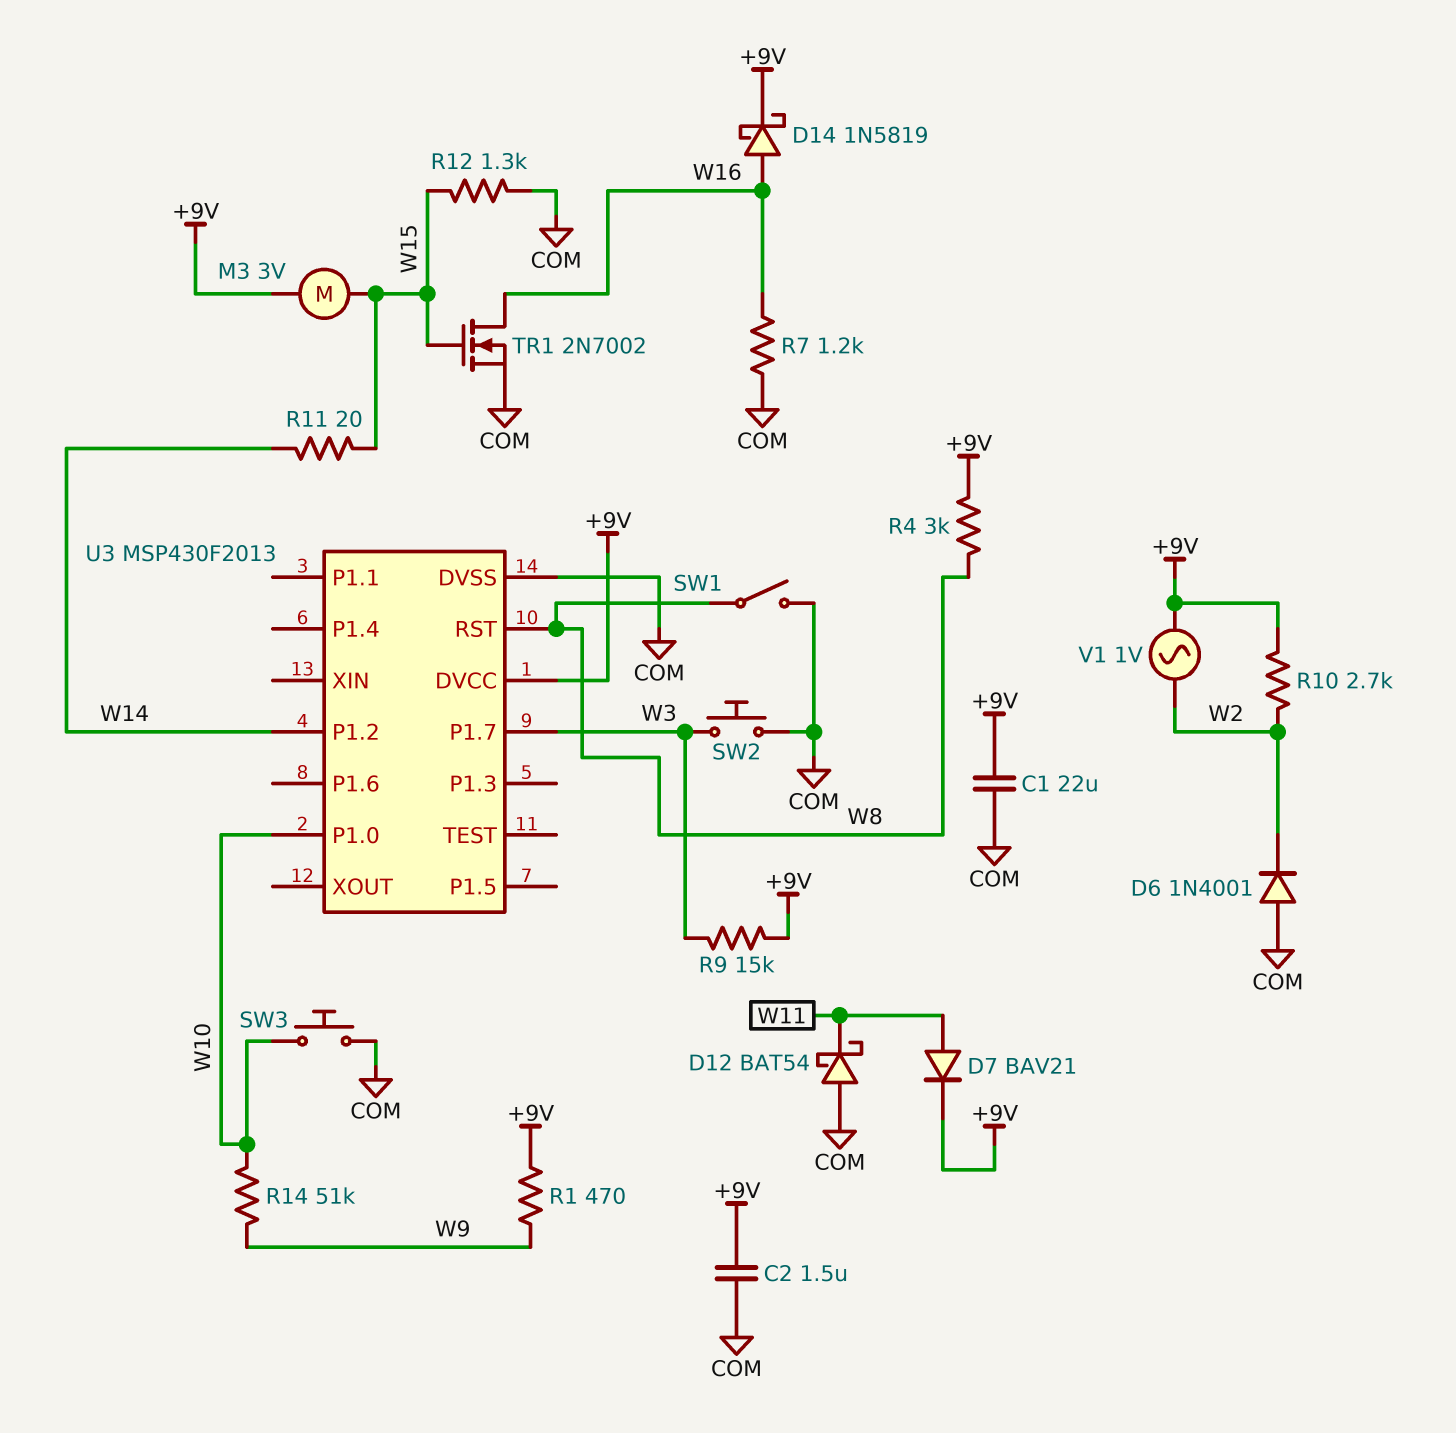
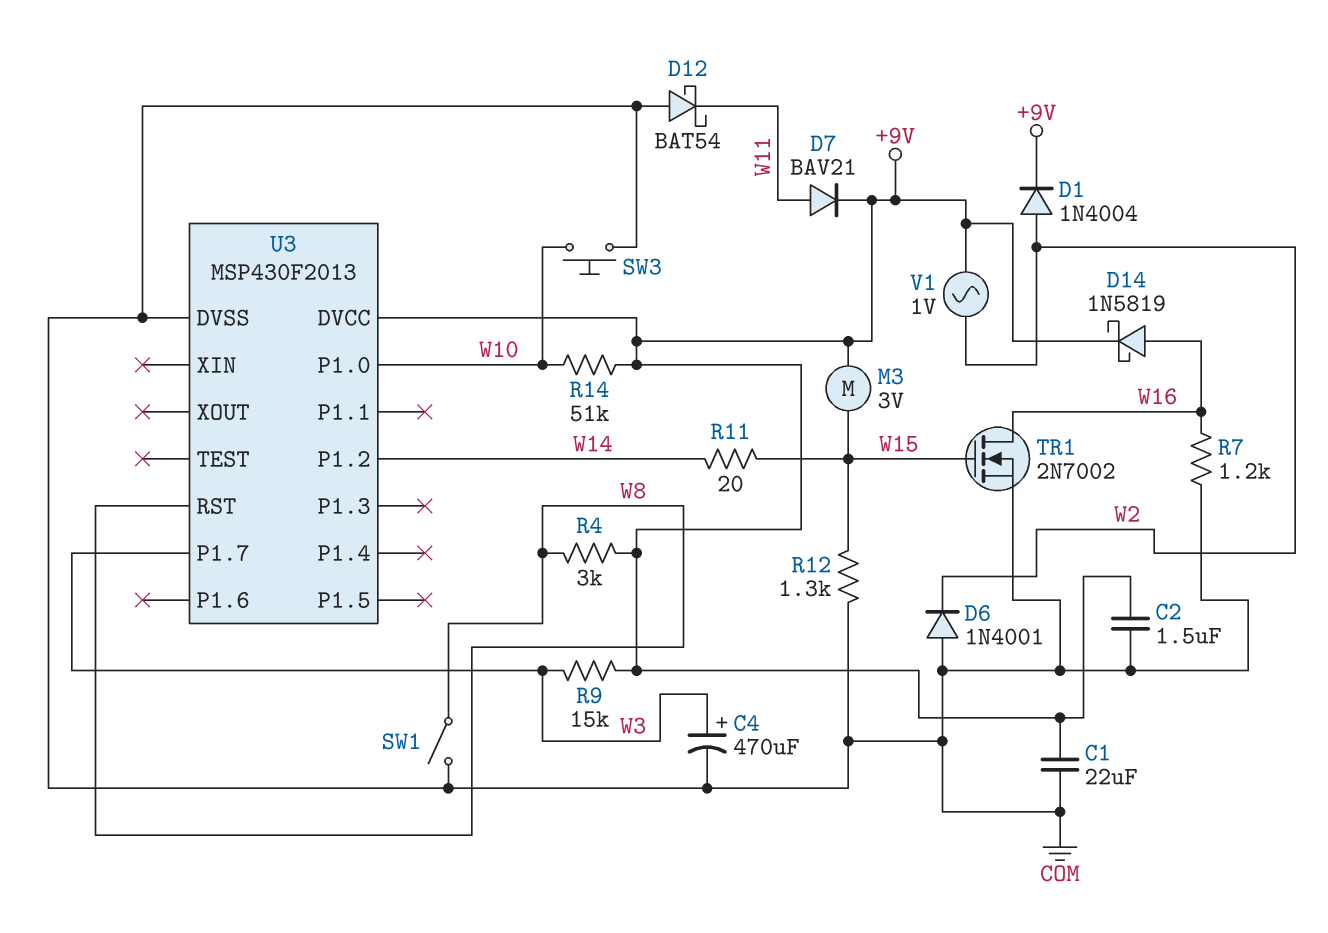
C4: none -> 470uF (plus W3, minus COM)
D1: none -> diode 1N4004 (A W2, K +9V)
R1: 470 (+9V, W9) -> none
R10: 2.7k (+9V, W2) -> none
R14: 51k (W9, W10) -> 51k (+9V, W10)
SW2: button (COM, W3) -> none

